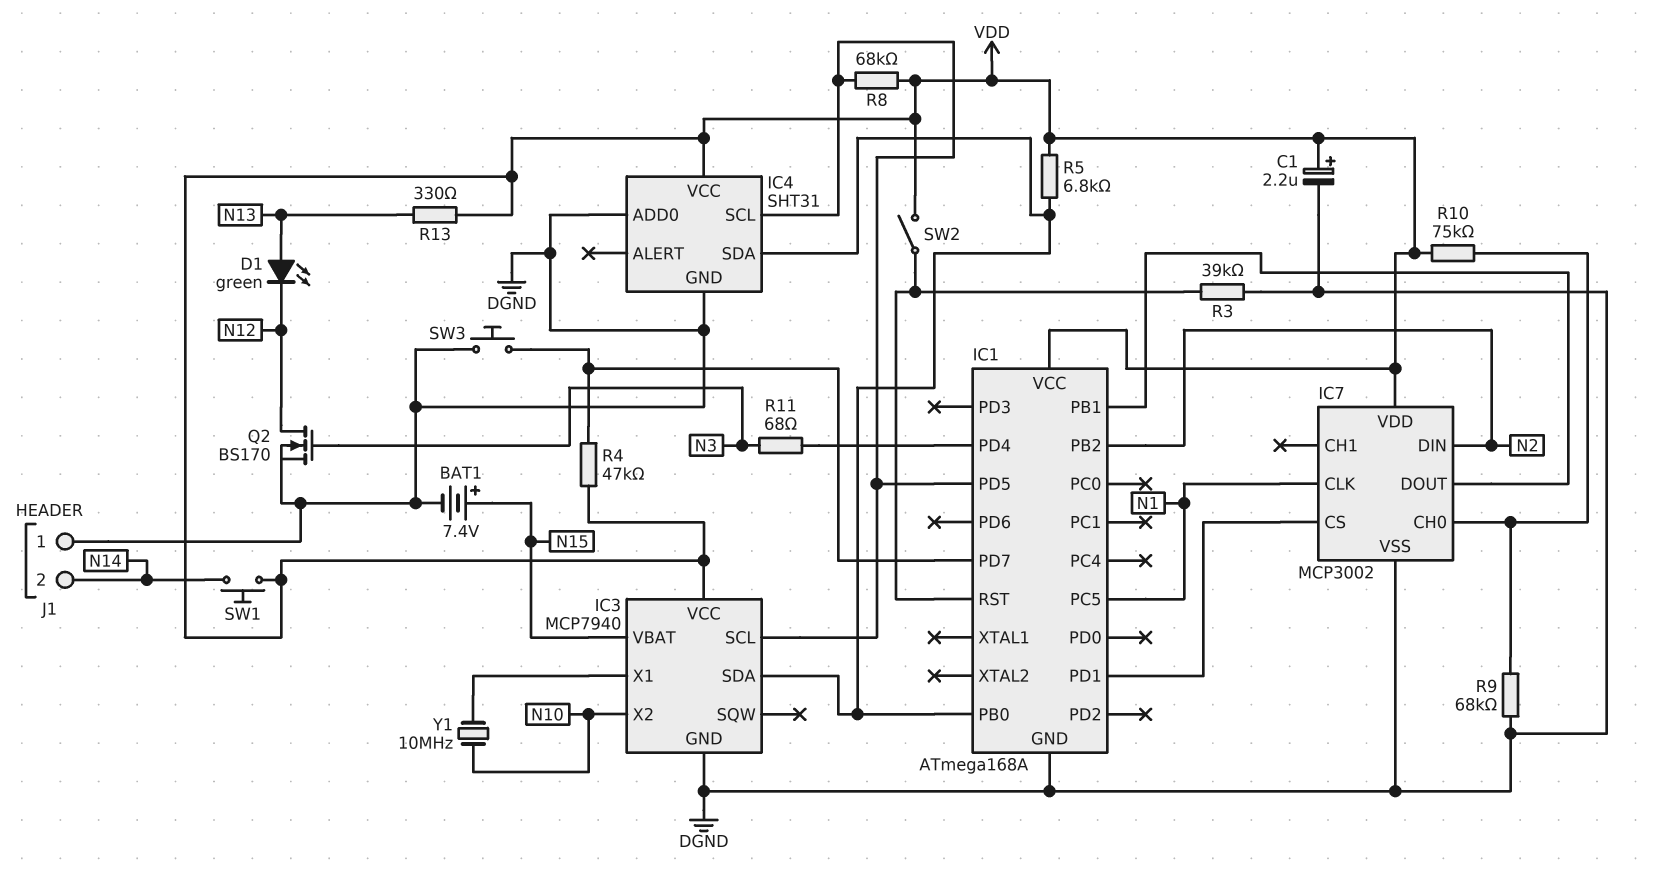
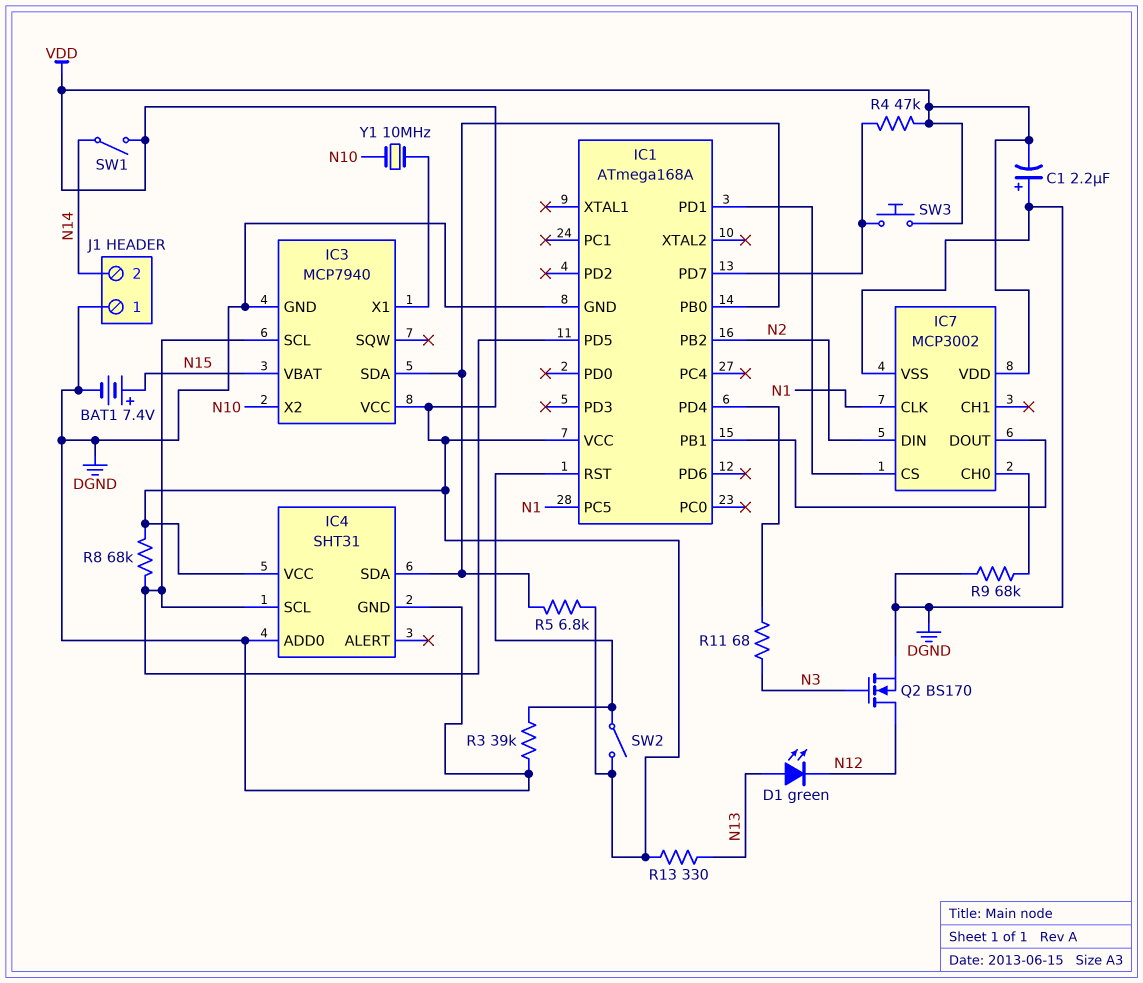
C1: 2.2uF (plus VDD, minus DGND) -> 2.2uF (plus DGND, minus VDD)
R10: 75k (IC7/CH0, VDD) -> none
SW1: button (N14, VDD) -> switch (N14, VDD)
SW3: button (DGND, IC1/PD7) -> button (IC1/PD7, VDD)

